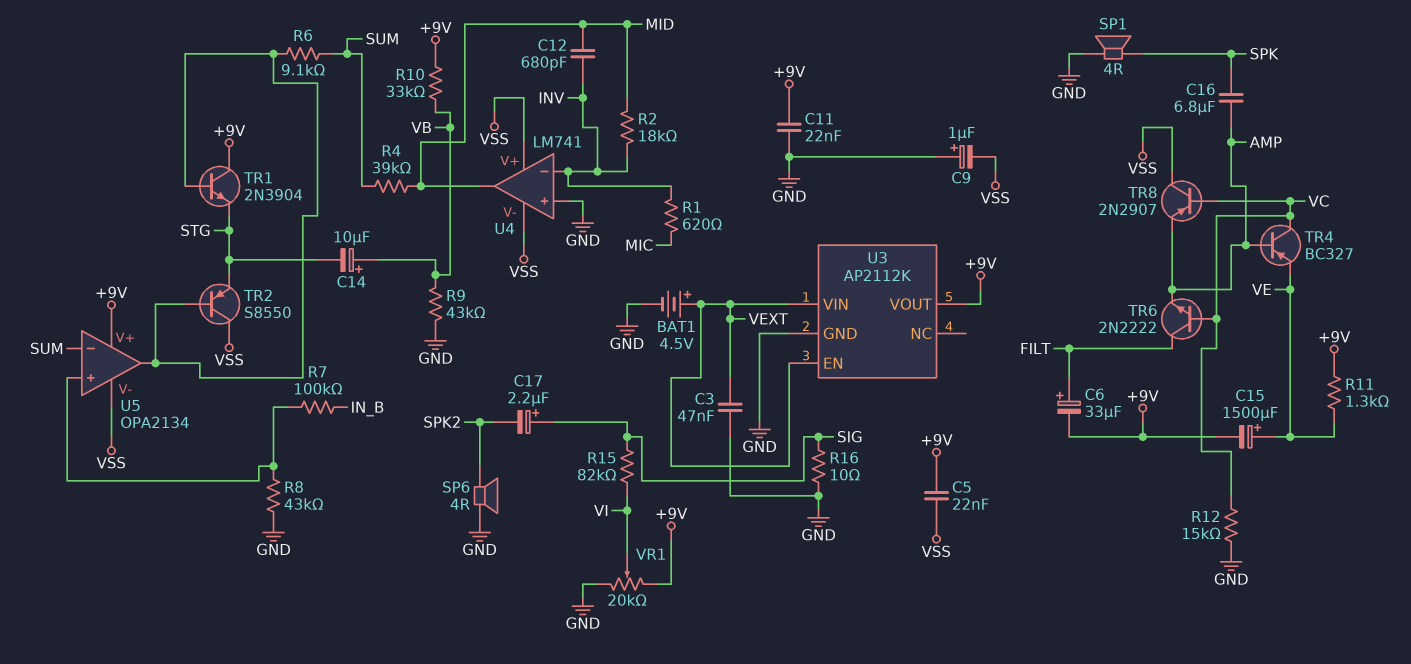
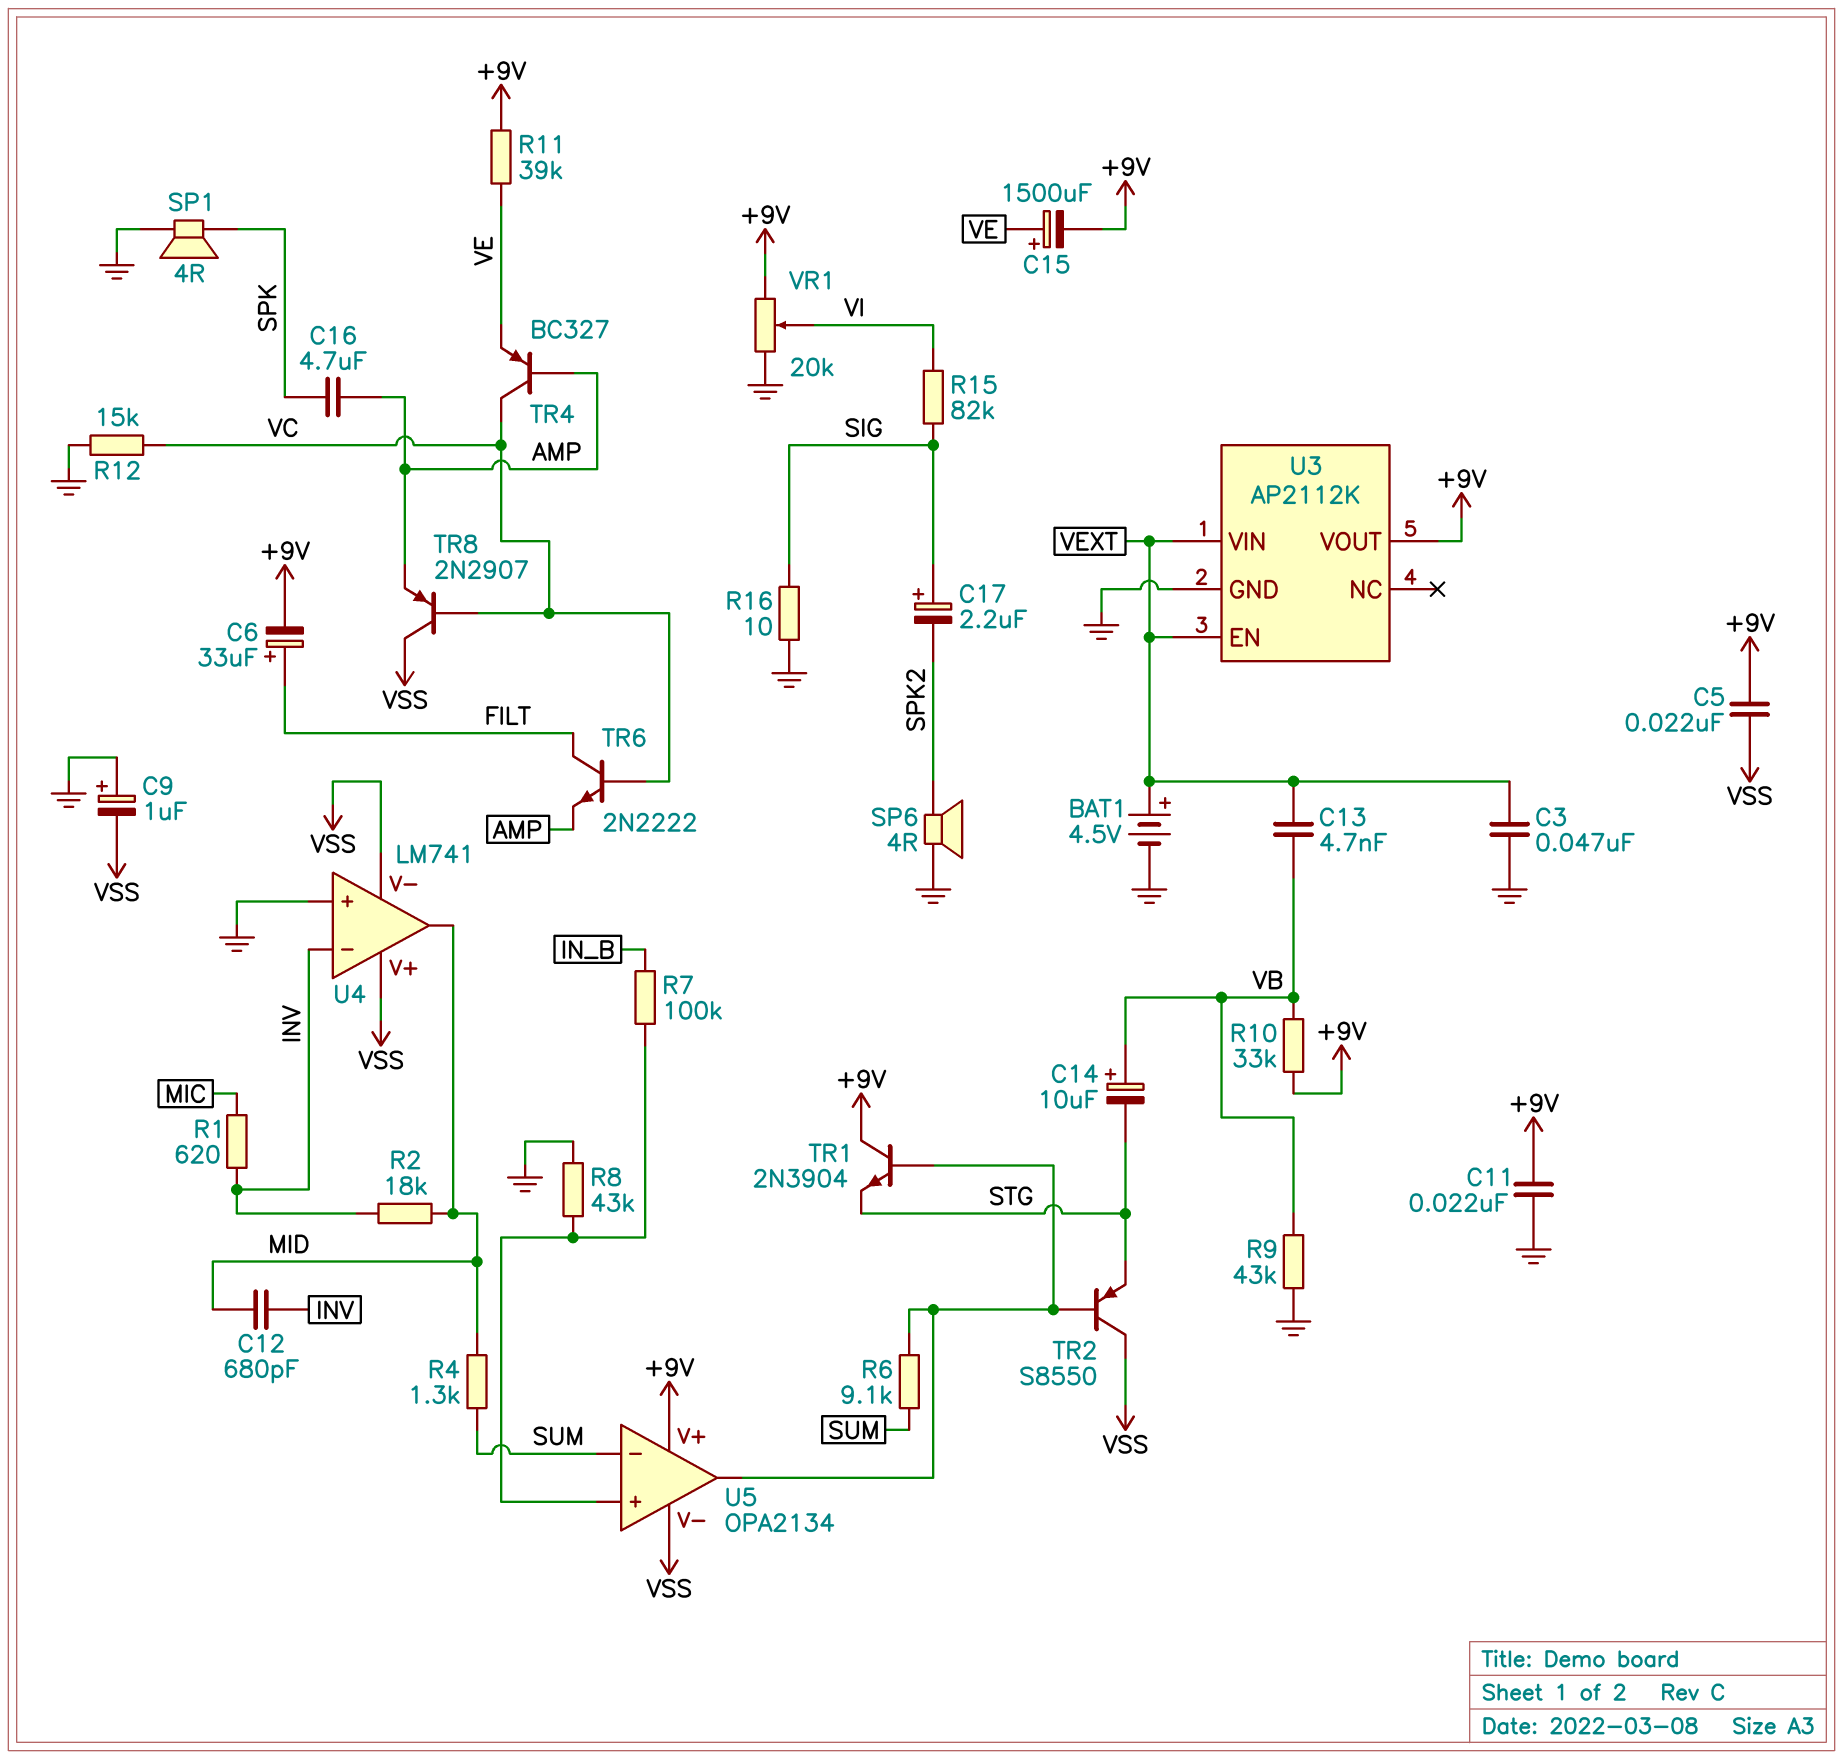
C13: none -> 4.7nF (VB, VEXT)
C16: 6.8uF (AMP, SPK) -> 4.7uF (AMP, SPK)
R4: 39k (MID, SUM) -> 1.3k (MID, SUM)
R11: 1.3k (+9V, VE) -> 39k (+9V, VE)

